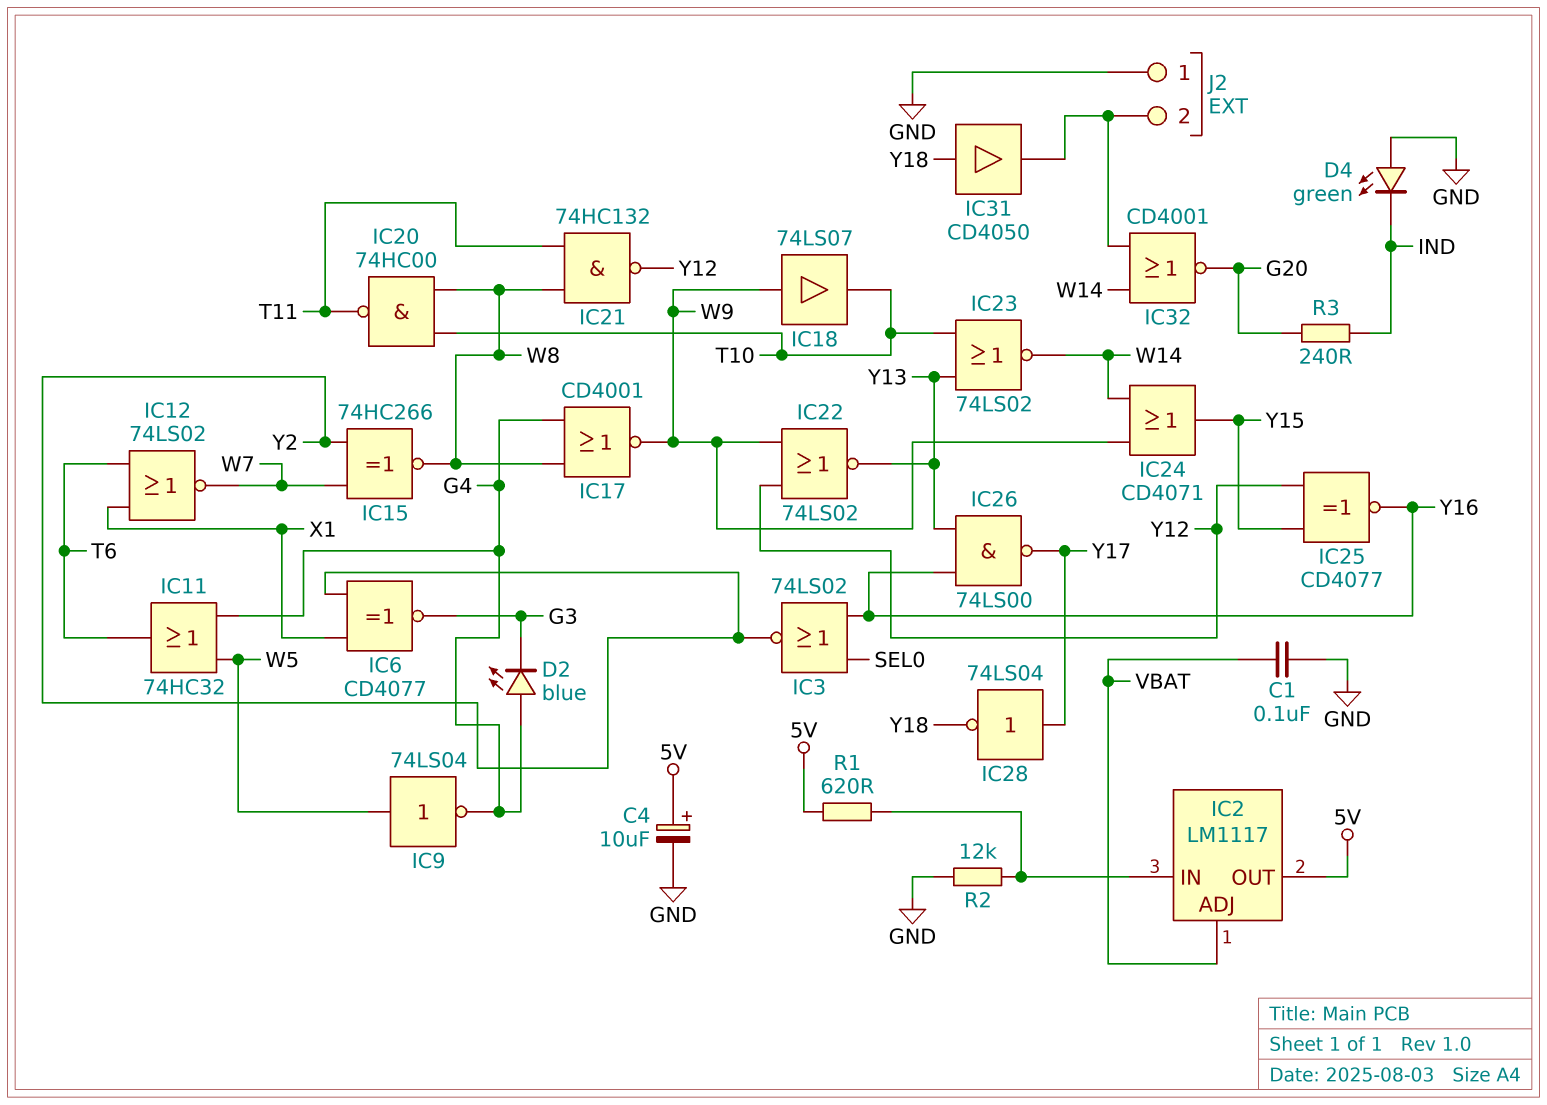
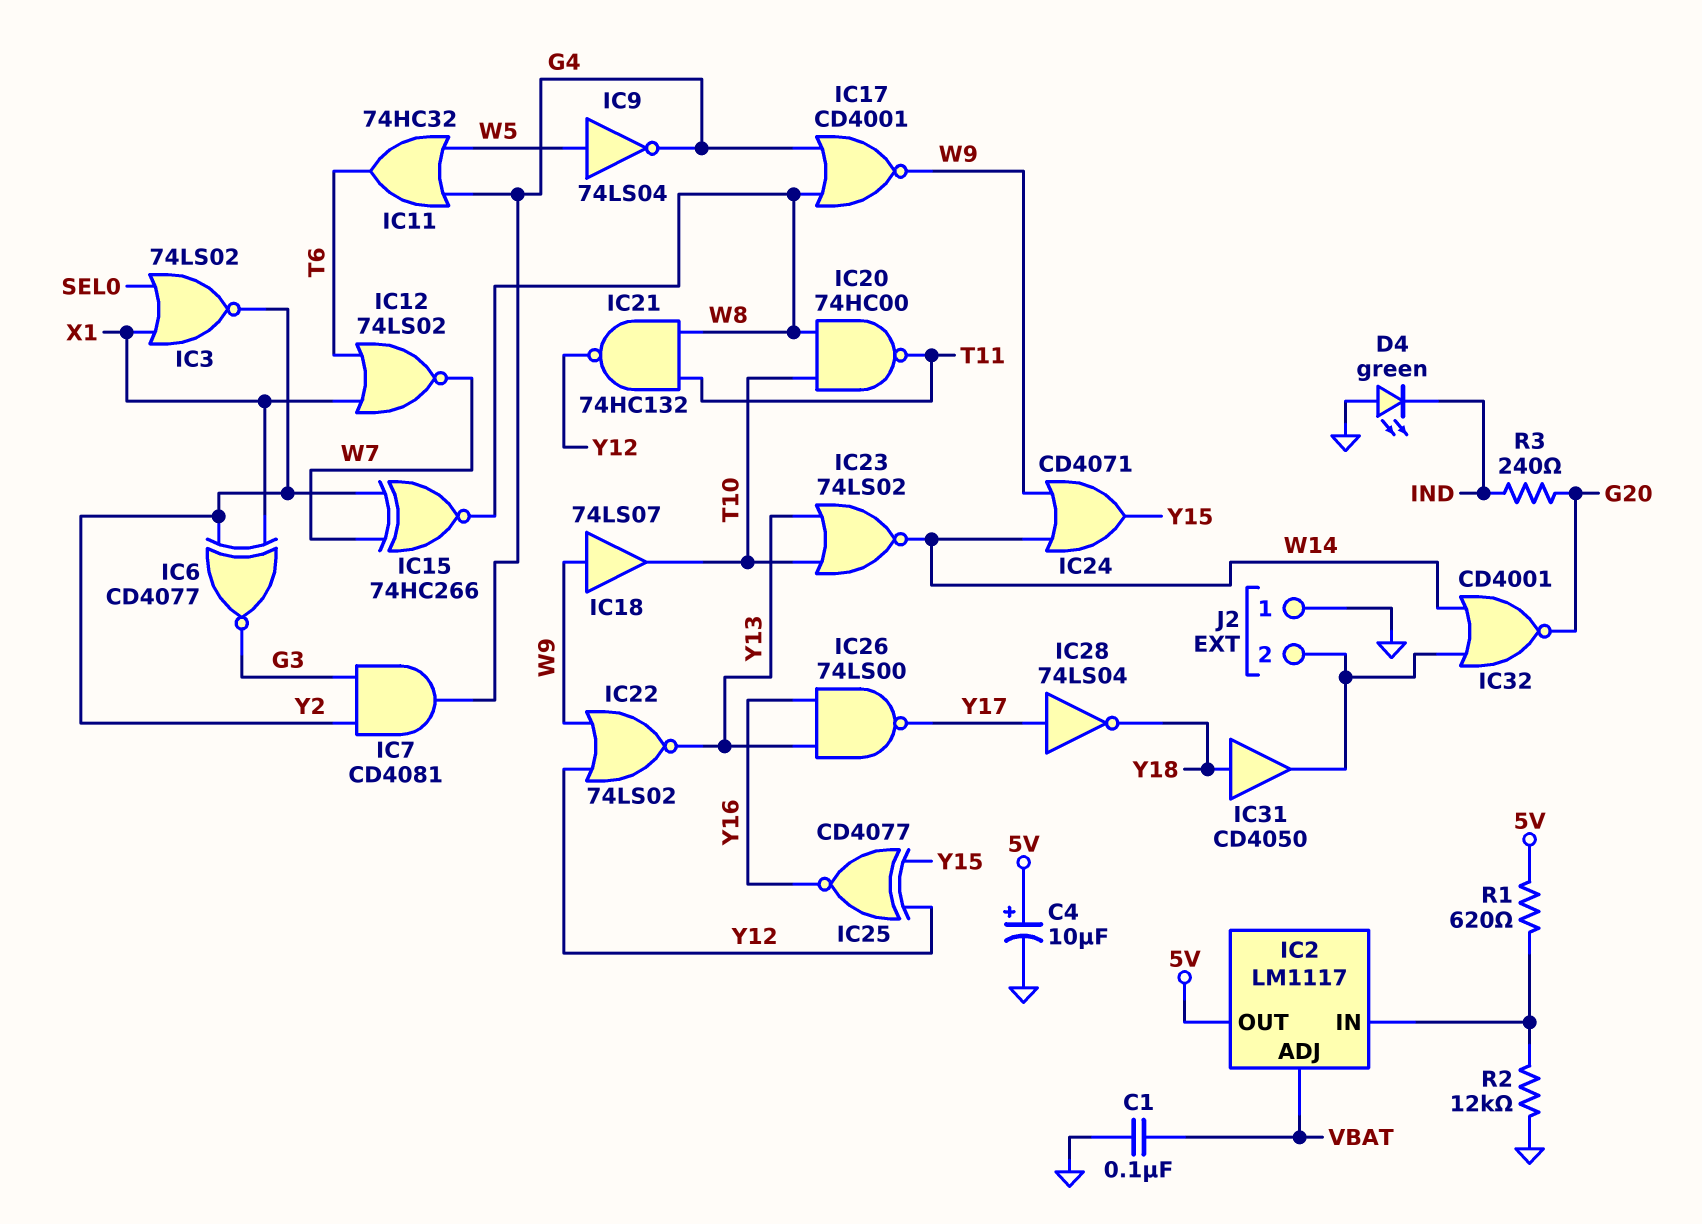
D2: LED blue (A G4, K G3) -> none
IC3: NOR 74LS02 (in SEL0, in Y16, out Y2) -> NOR 74LS02 (in SEL0, in X1, out Y2)
IC7: none -> AND CD4081 (in G3, in Y2, out G4)

